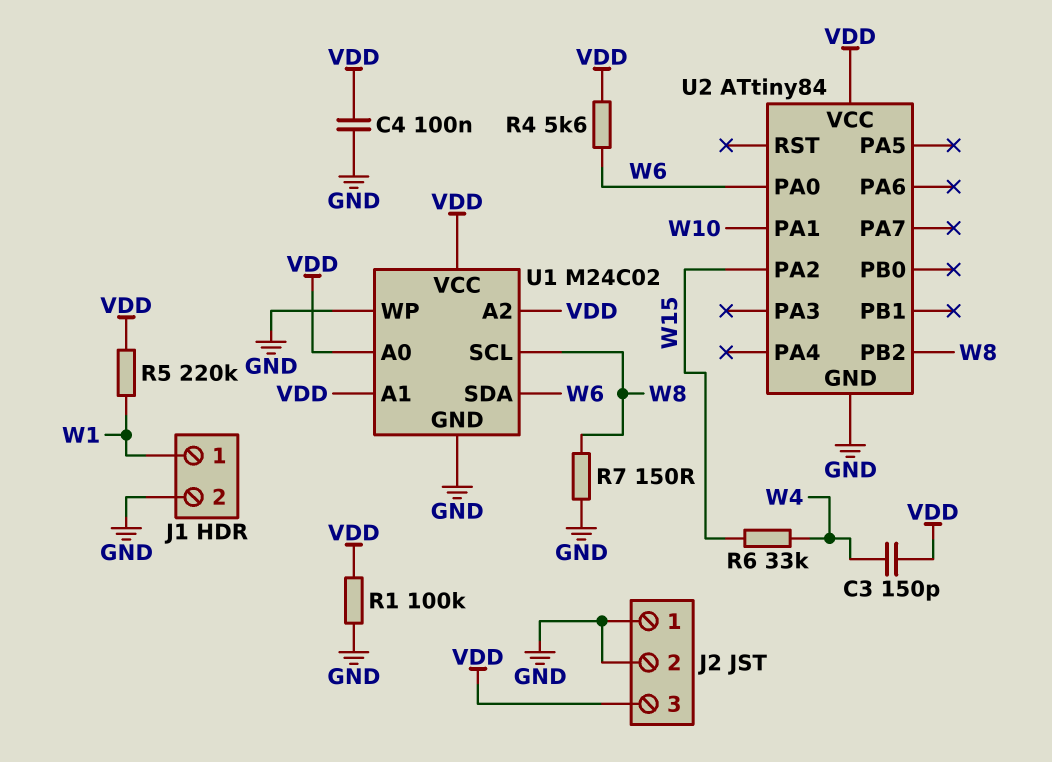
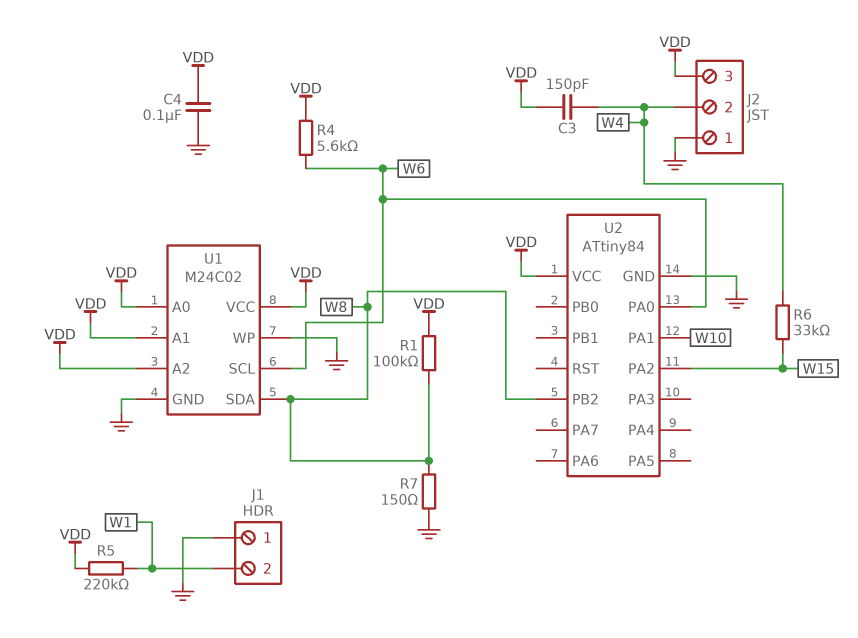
J1 pin 1: W1 -> GND
J1 pin 2: GND -> W1
J2 pin 2: GND -> W4
R1: 100k (GND, VDD) -> 100k (VDD, W8)
U1 pin SCL: W8 -> W6
U1 pin SDA: W6 -> W8

